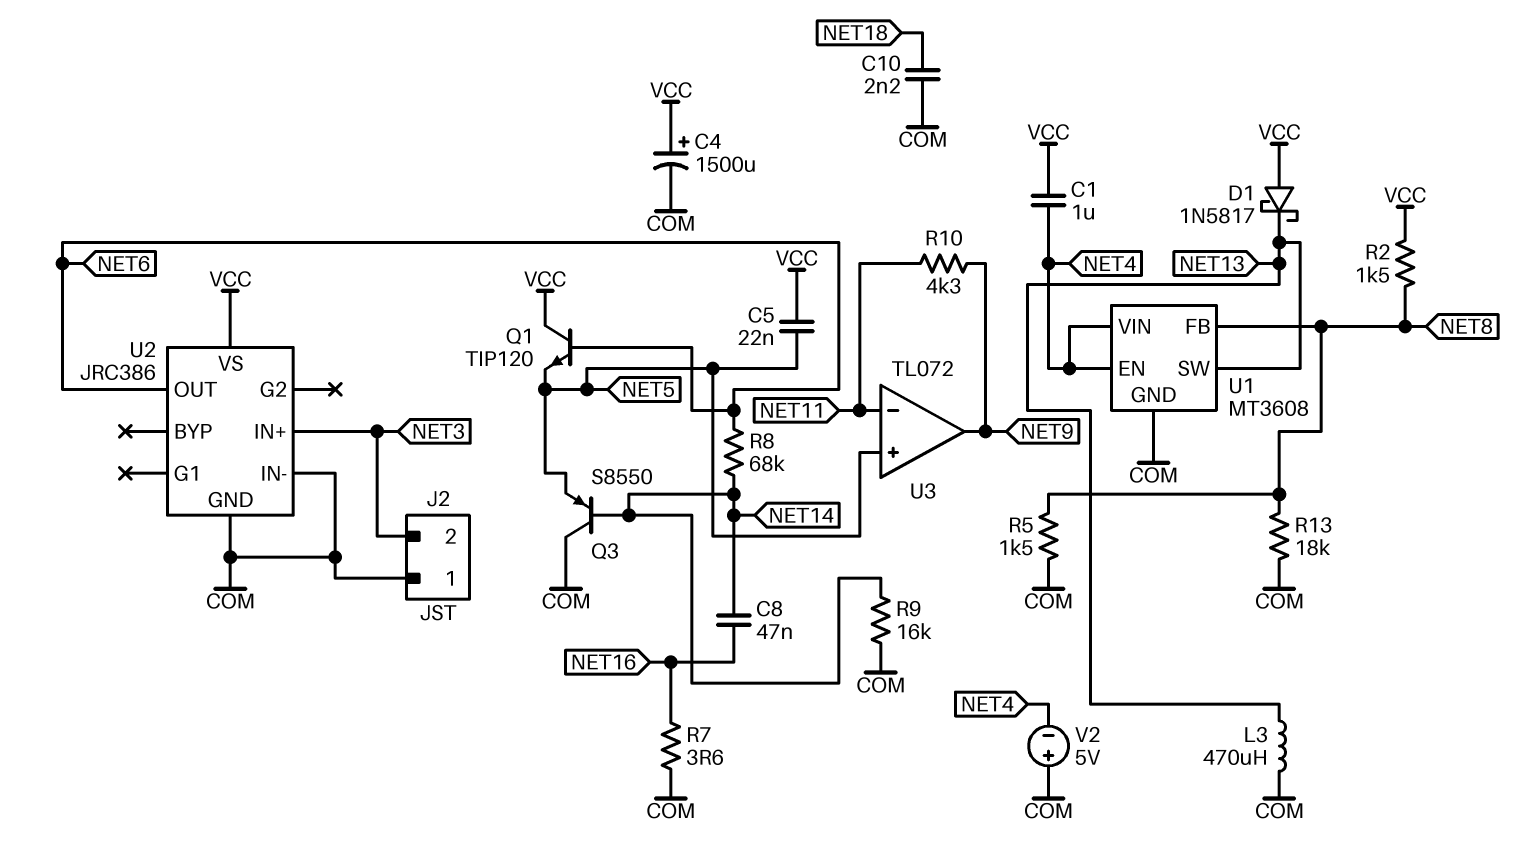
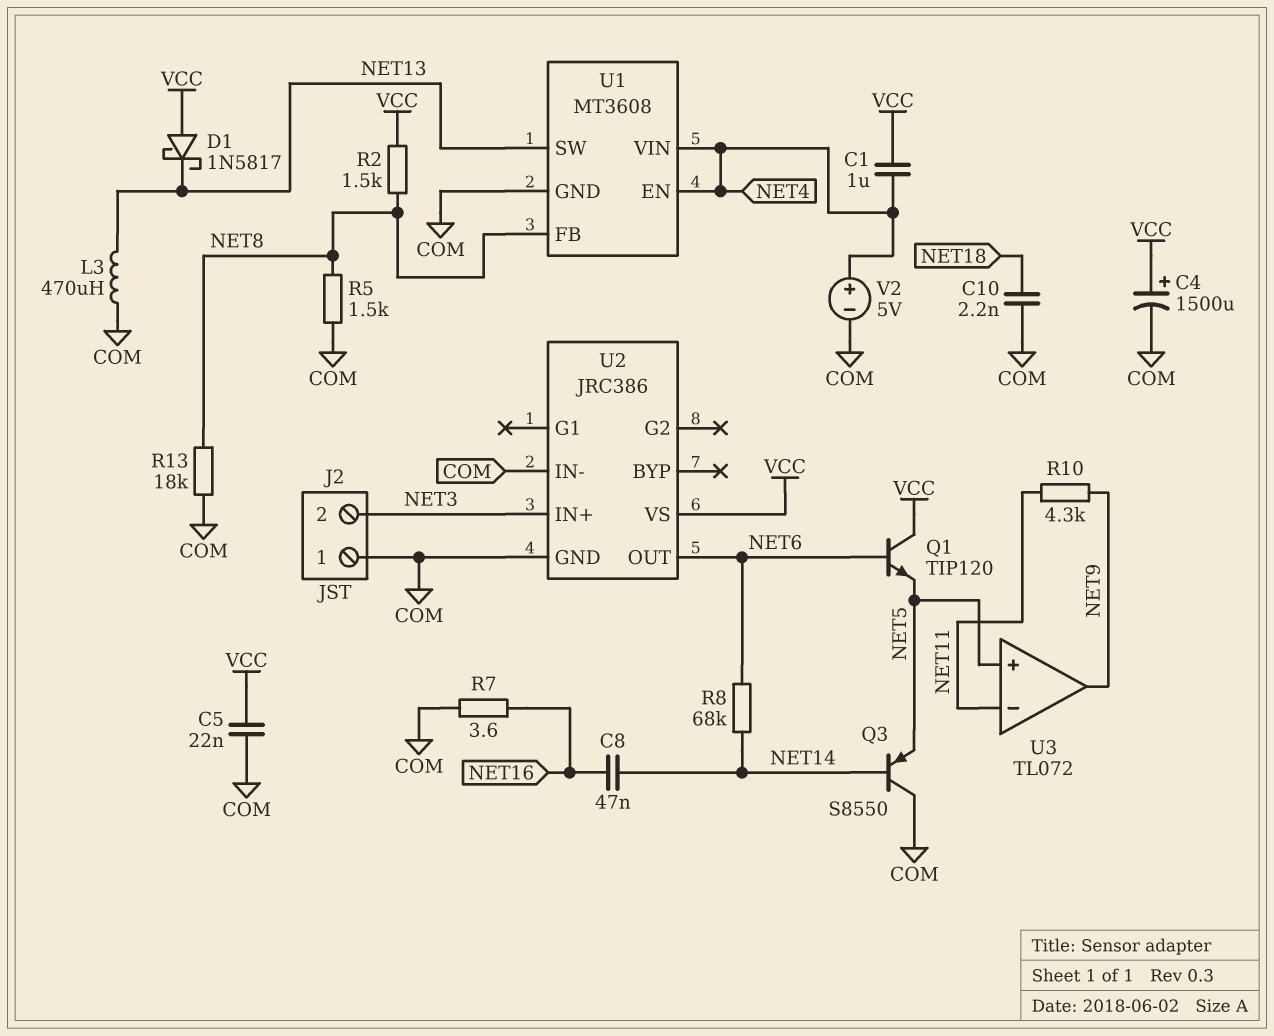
C5: 22nF (NET5, VCC) -> 22nF (COM, VCC)
R9: 16k (COM, NET14) -> none
V2: 5V (plus COM, minus NET4) -> 5V (plus NET4, minus COM)

